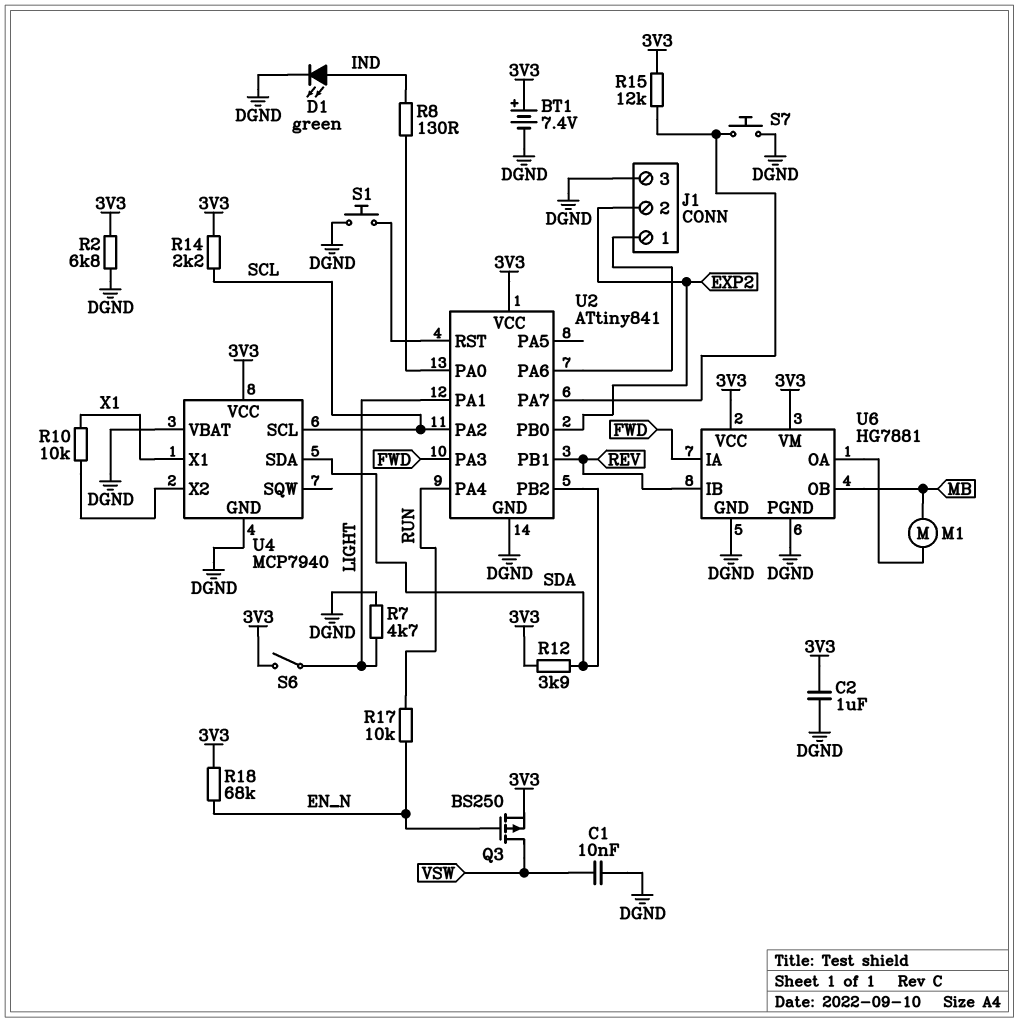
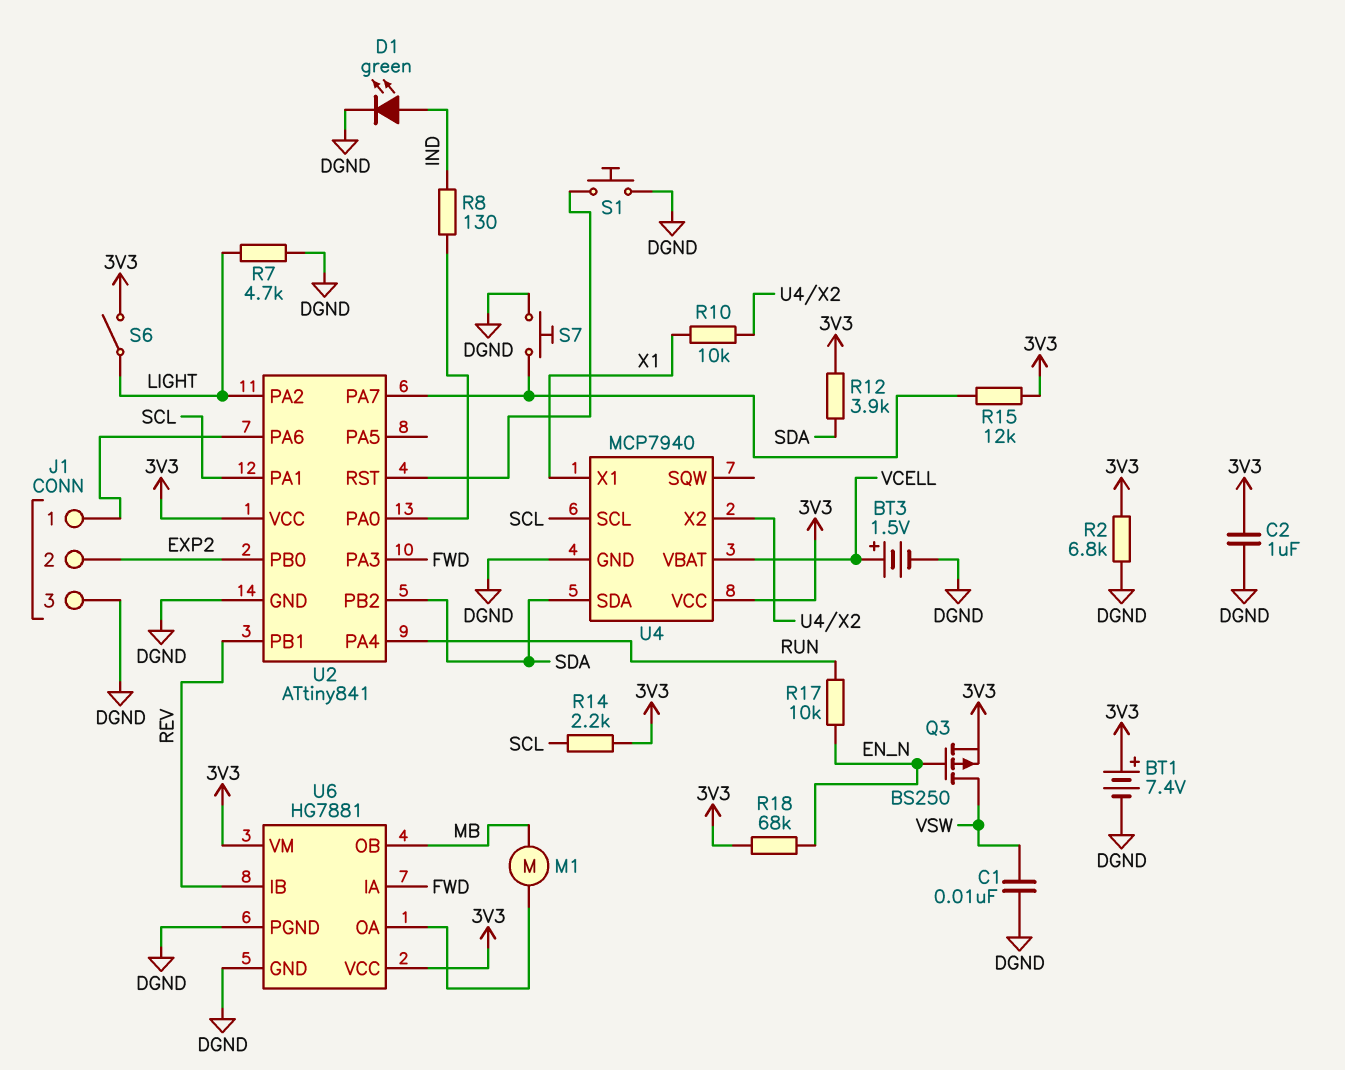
BT3: none -> 1.5V (plus VCELL, minus DGND)
U2 pin PA1: LIGHT -> SCL
U2 pin PA2: SCL -> LIGHT
U4 pin VBAT: DGND -> VCELL

